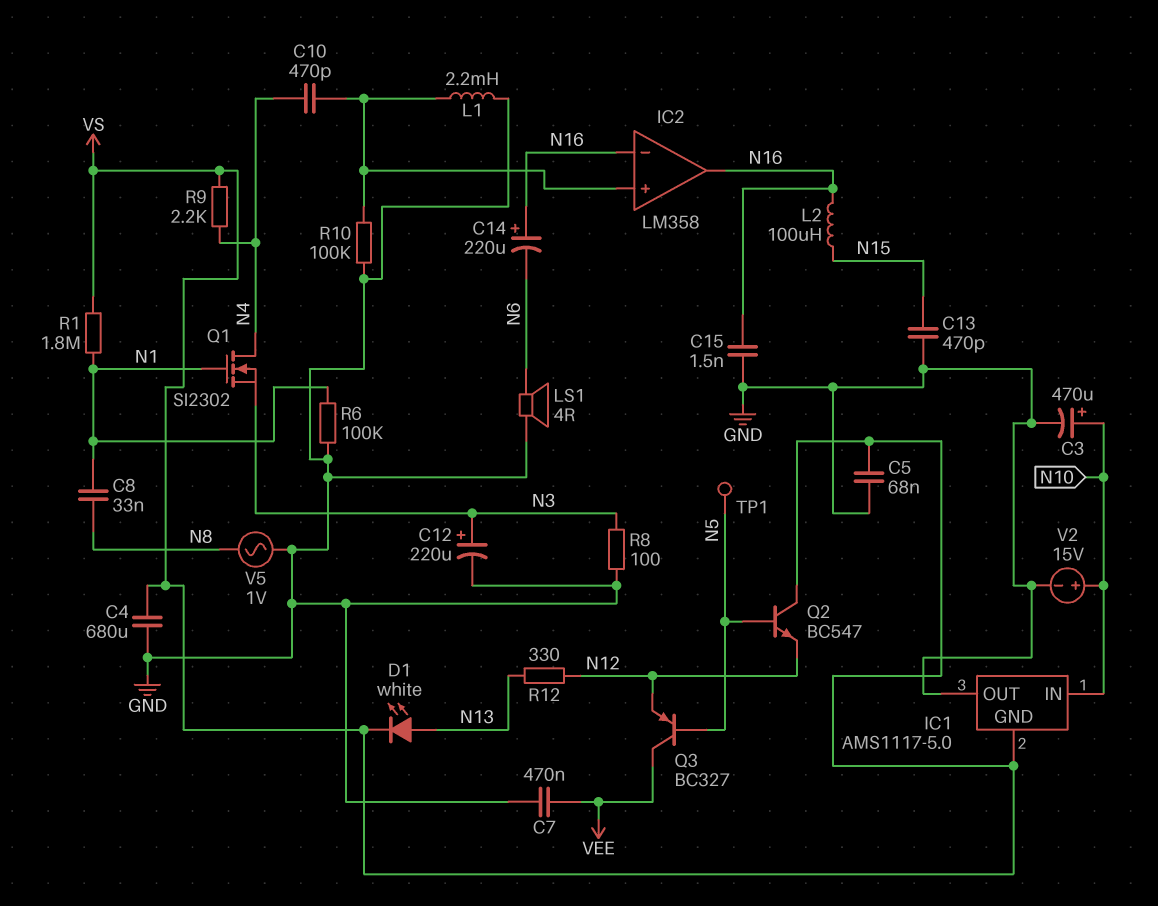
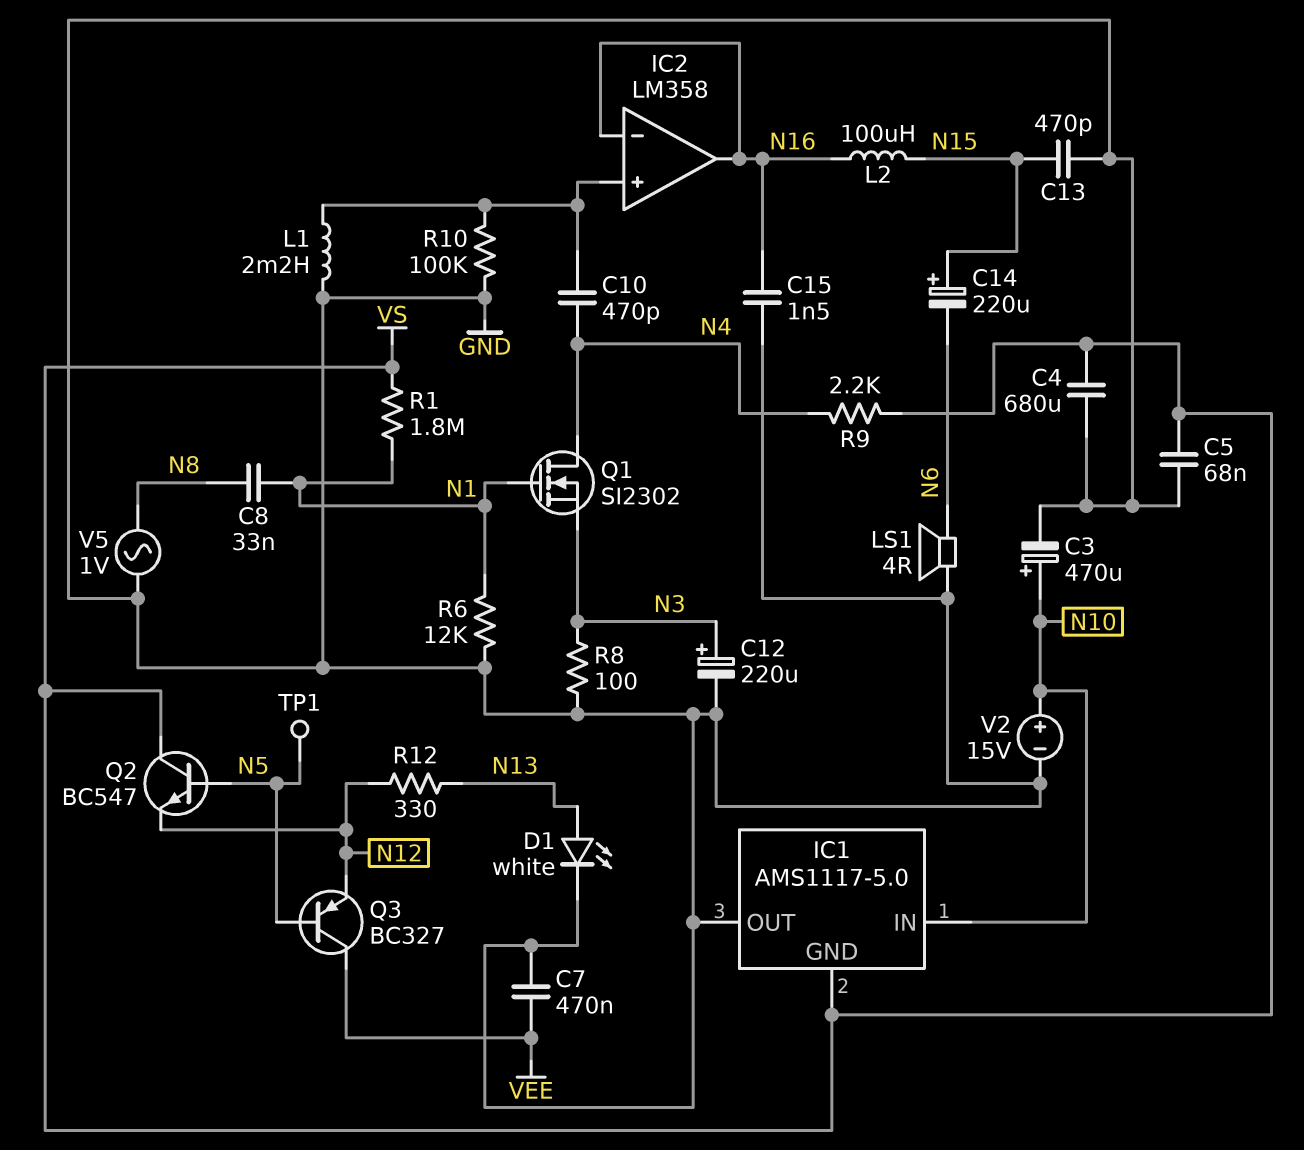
C14: 220uF (plus N16, minus N6) -> 220uF (plus N15, minus N6)
D1: LED white (A N13, K VS) -> LED white (A N13, K GND)
R6: 100k (GND, N1) -> 12k (GND, N1)

